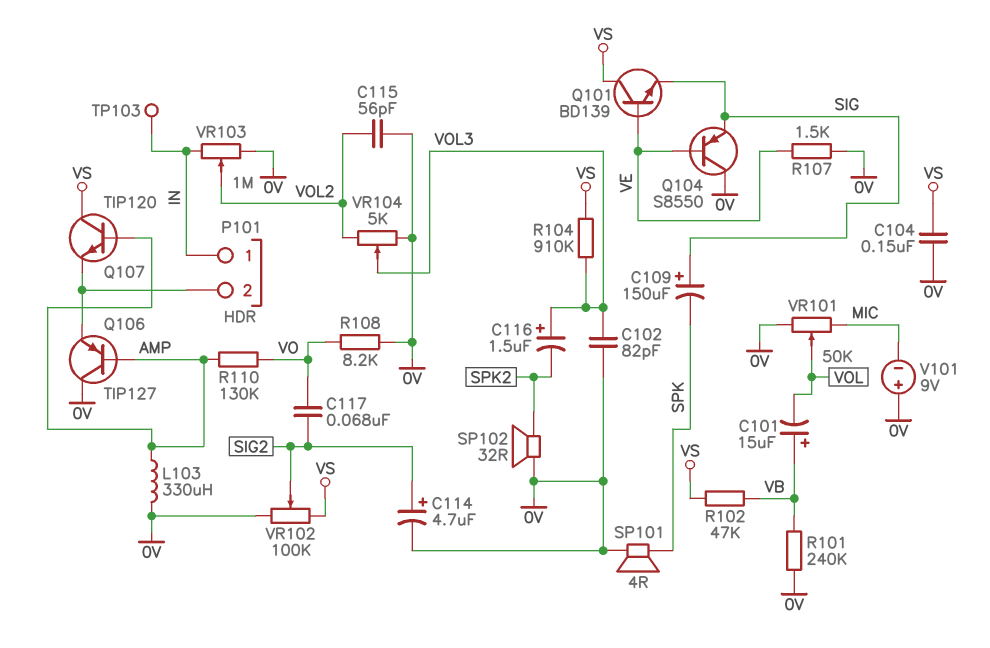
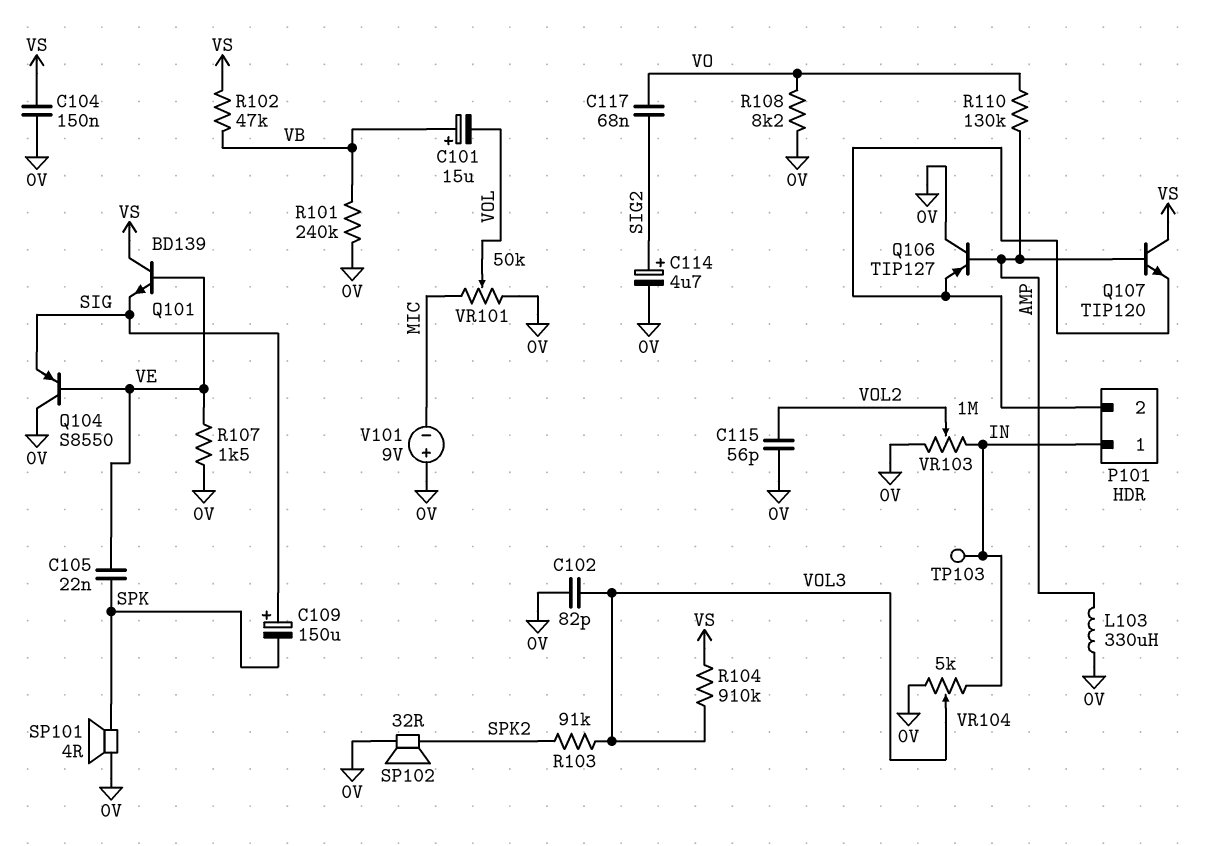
C105: none -> 22nF (SPK, VE)
C116: 1.5uF (plus VOL3, minus SPK2) -> none
R103: none -> 91k (SPK2, VOL3)
VR102: 100k (0V, VS, wiper SIG2) -> none
VR104: 5k (0V, VOL2, wiper VOL3) -> 5k (0V, IN, wiper VOL3)

